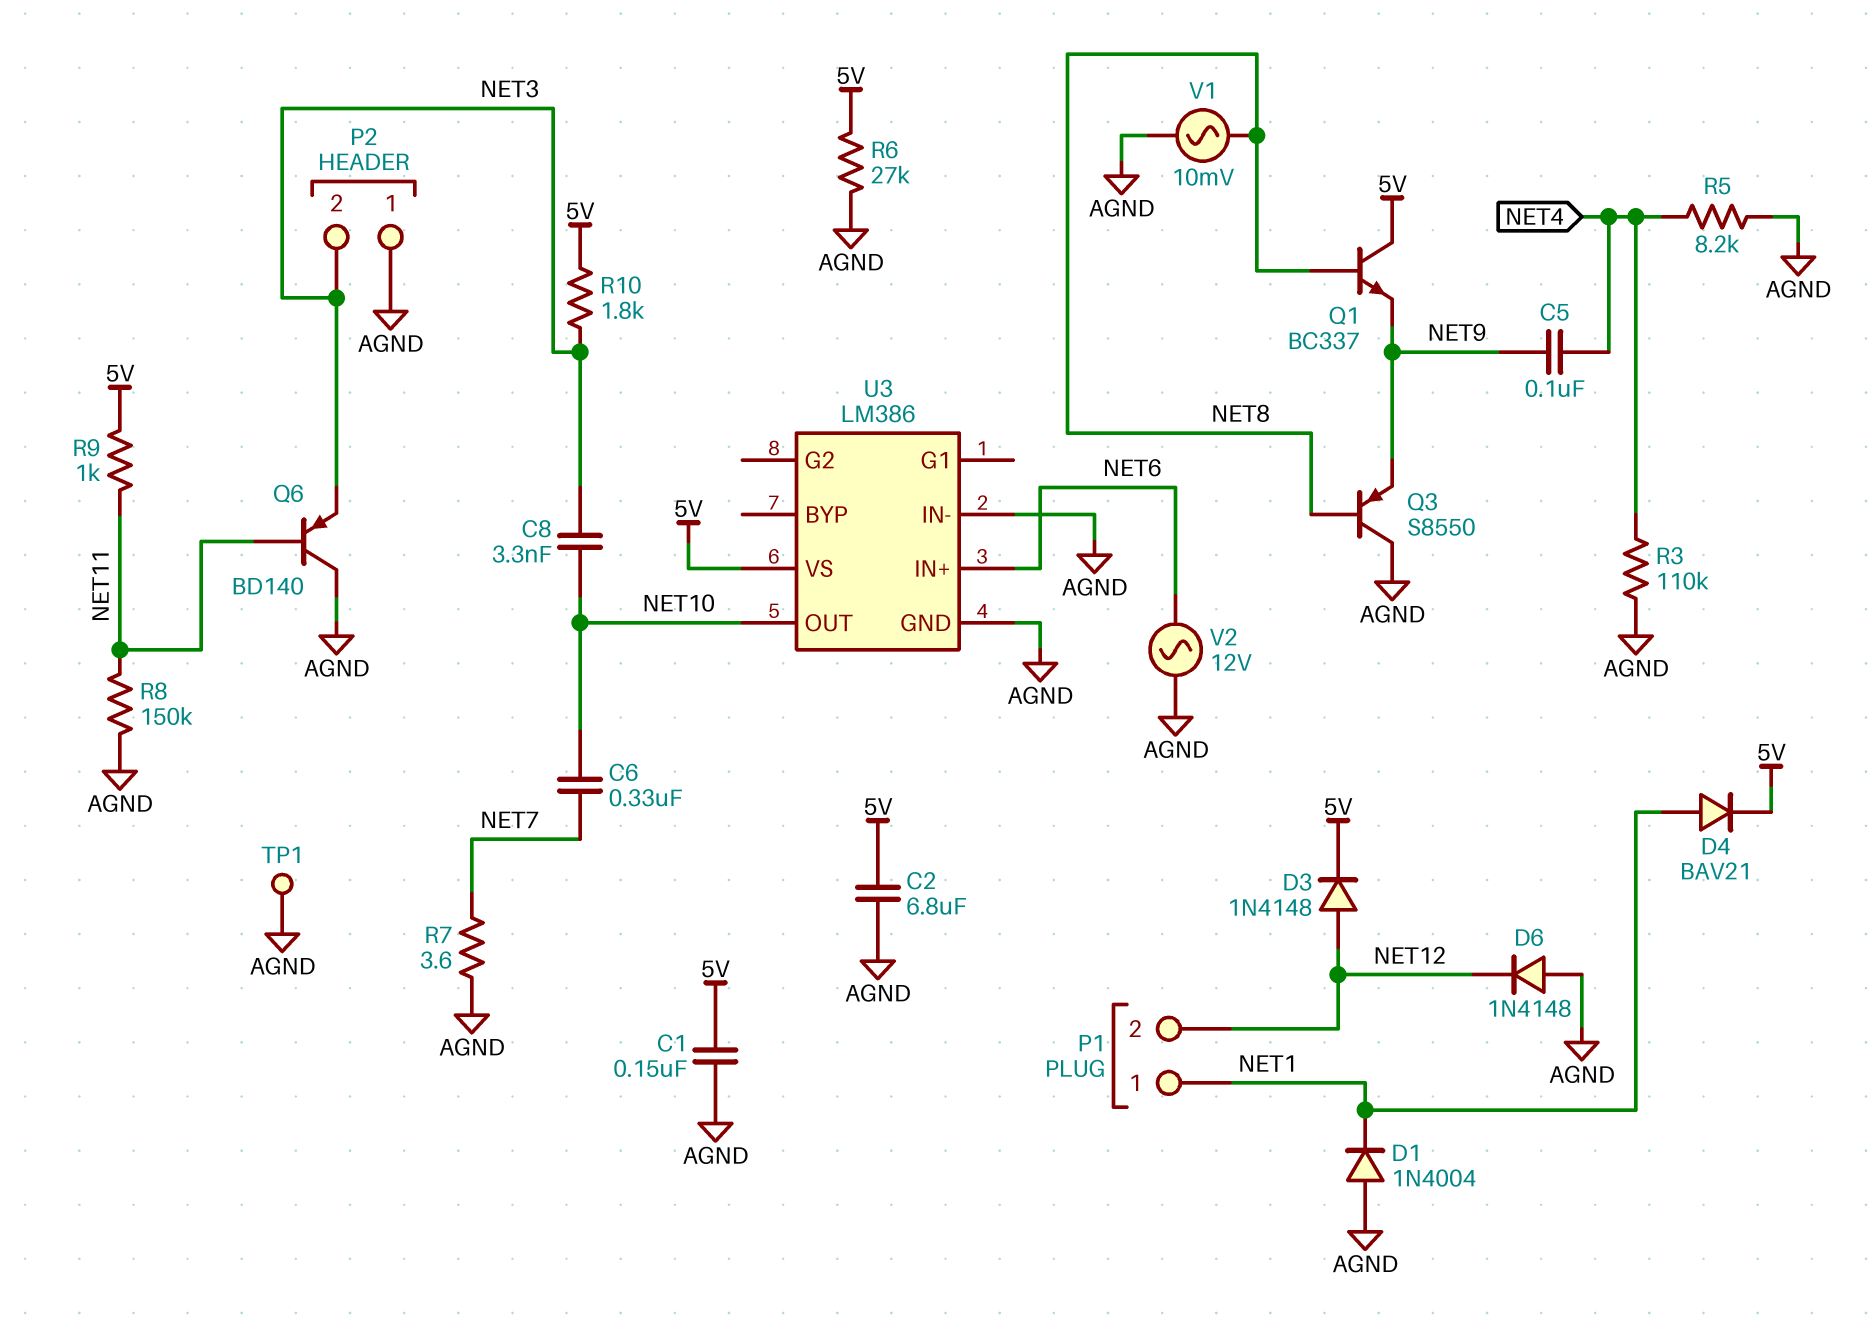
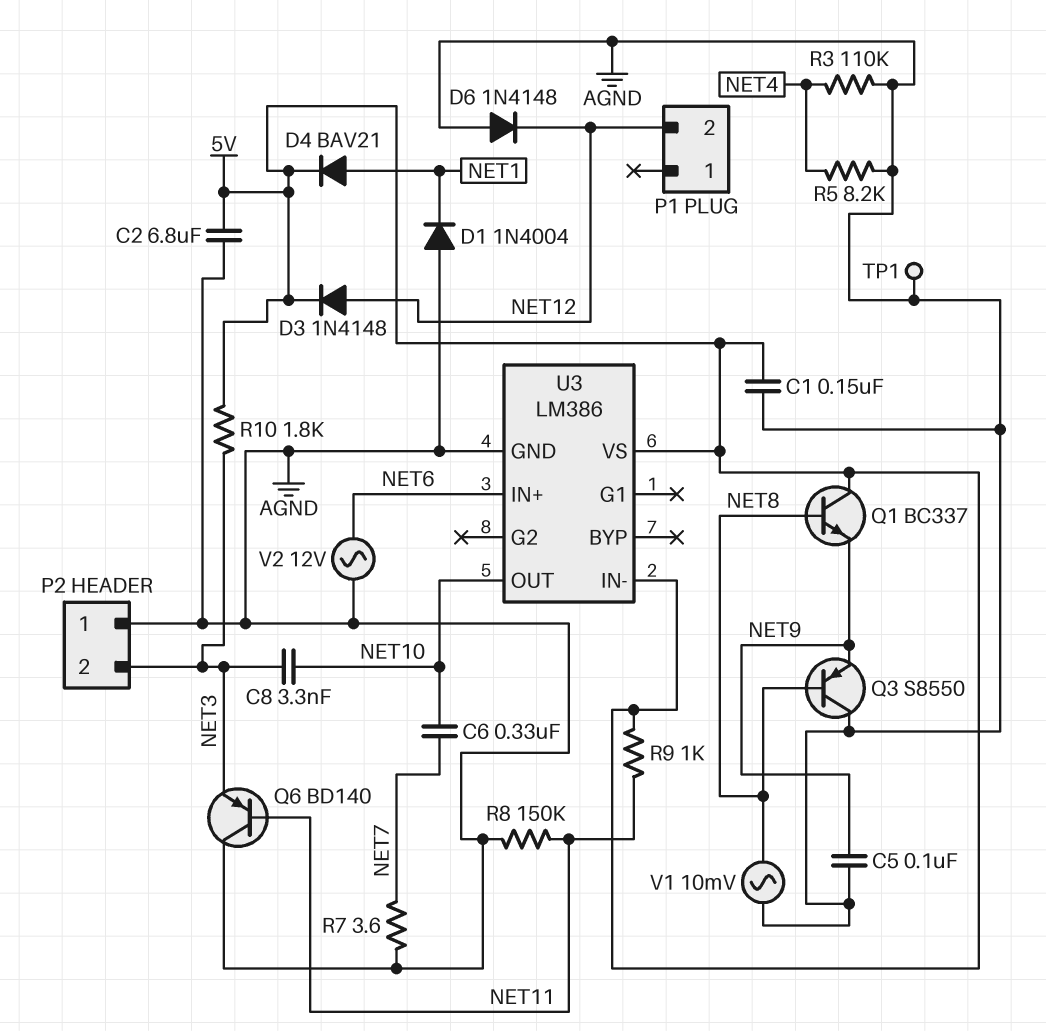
C5: 100nF (NET4, NET9) -> 100nF (AGND, NET9)
P1 pin 1: NET1 -> none
R6: 27k (5V, AGND) -> none
U3 pin IN-: AGND -> 5V

